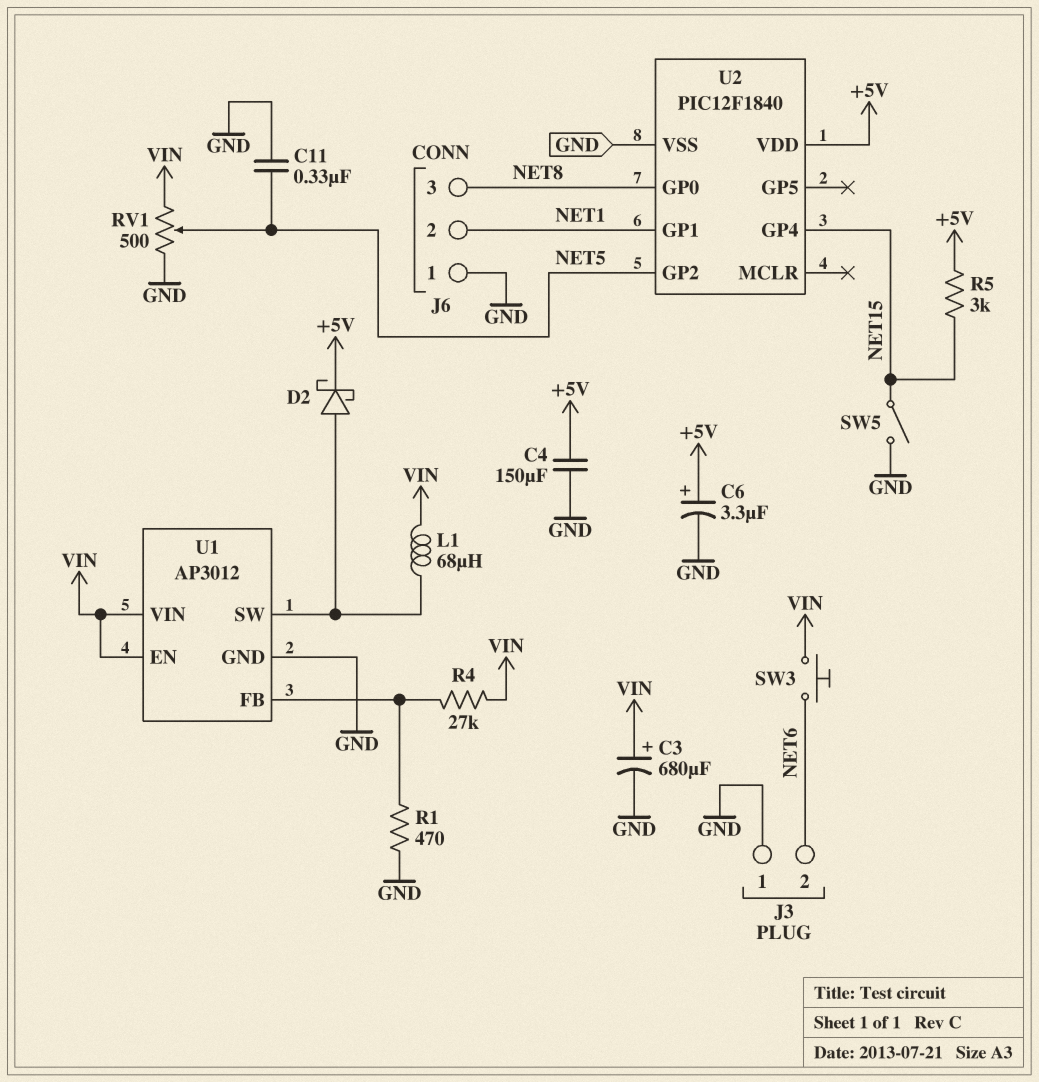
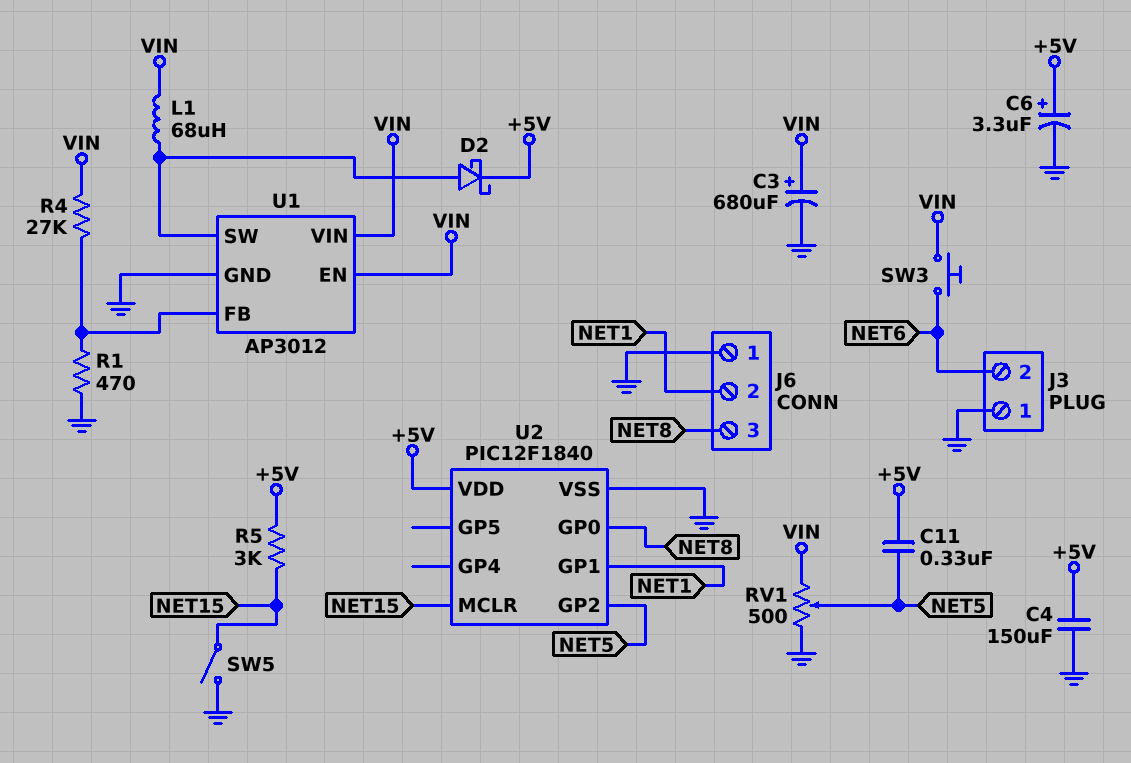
C11: 330nF (GND, NET5) -> 330nF (+5V, NET5)
U2 pin GP4: NET15 -> none
U2 pin MCLR: none -> NET15

